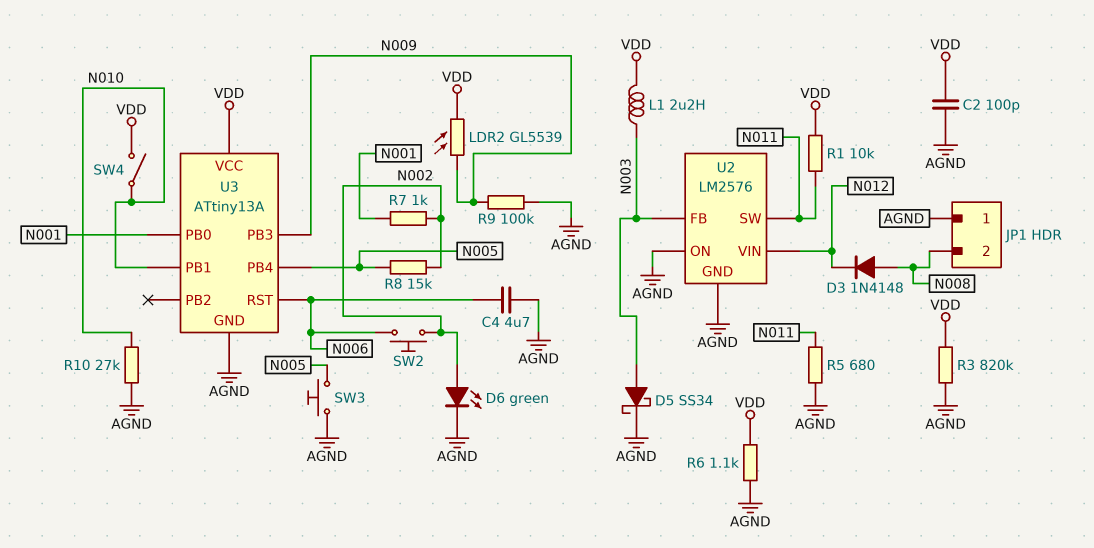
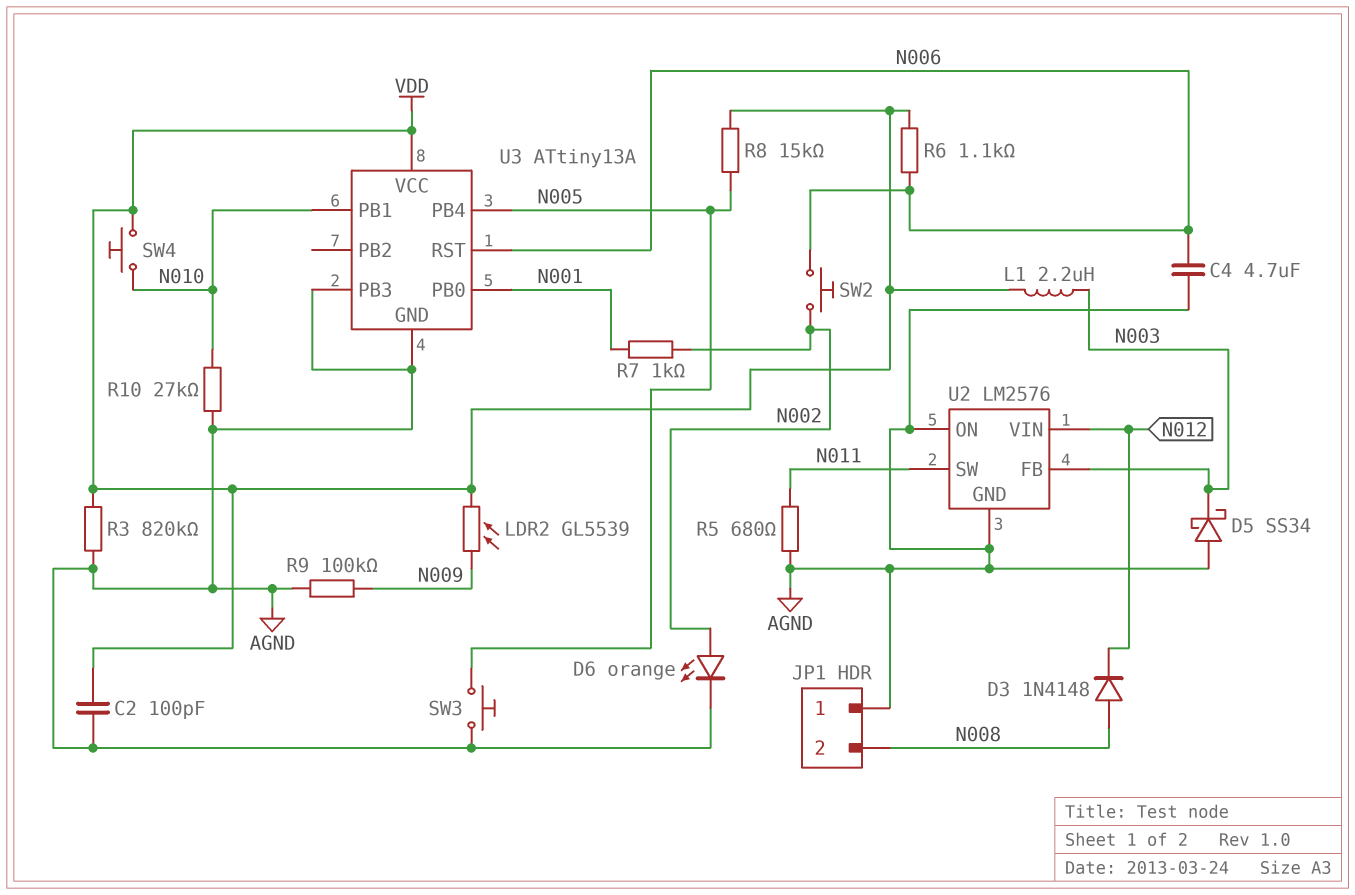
D5: schottky SS34 (A N003, K AGND) -> schottky SS34 (A AGND, K N003)
D6: LED green (A N002, K AGND) -> LED orange (A N002, K AGND)
R1: 10k (N011, VDD) -> none
R6: 1.1k (AGND, VDD) -> 1.1k (N006, VDD)
R8: 15k (N002, N005) -> 15k (N005, VDD)
SW4: switch (N010, VDD) -> button (N010, VDD)
U3 pin PB3: N009 -> AGND

